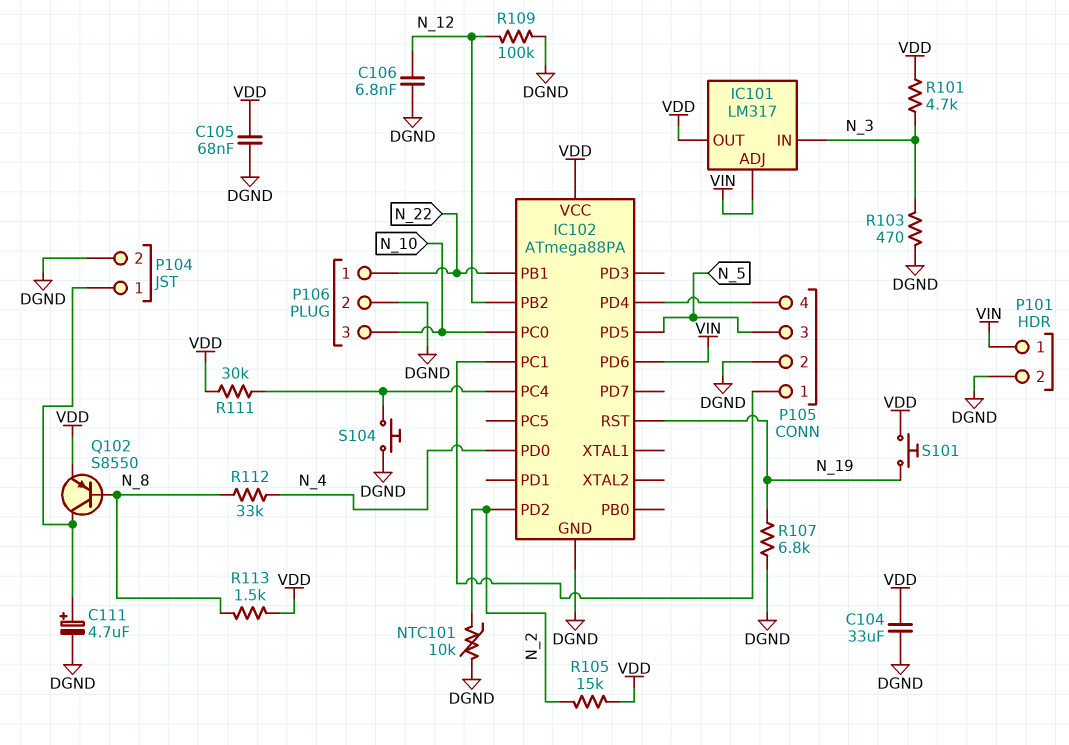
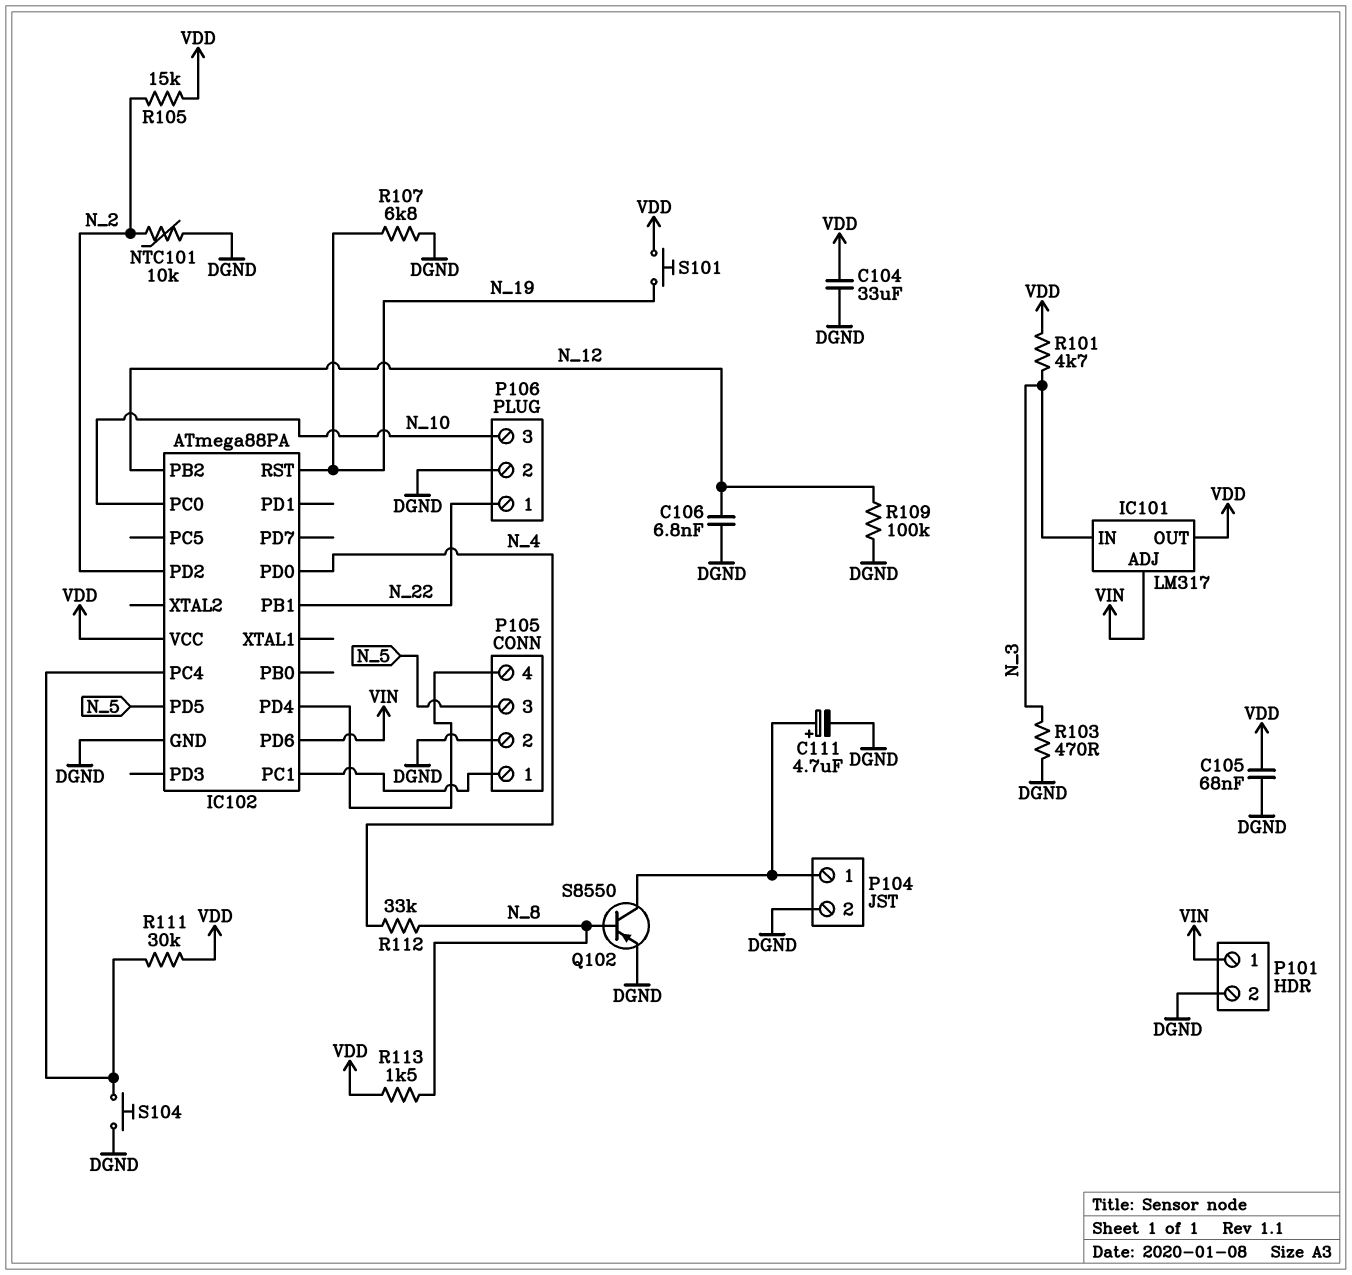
Q102: PNP S8550 (B N_8, C P104/1, E VDD) -> PNP S8550 (B N_8, C P104/1, E DGND)

